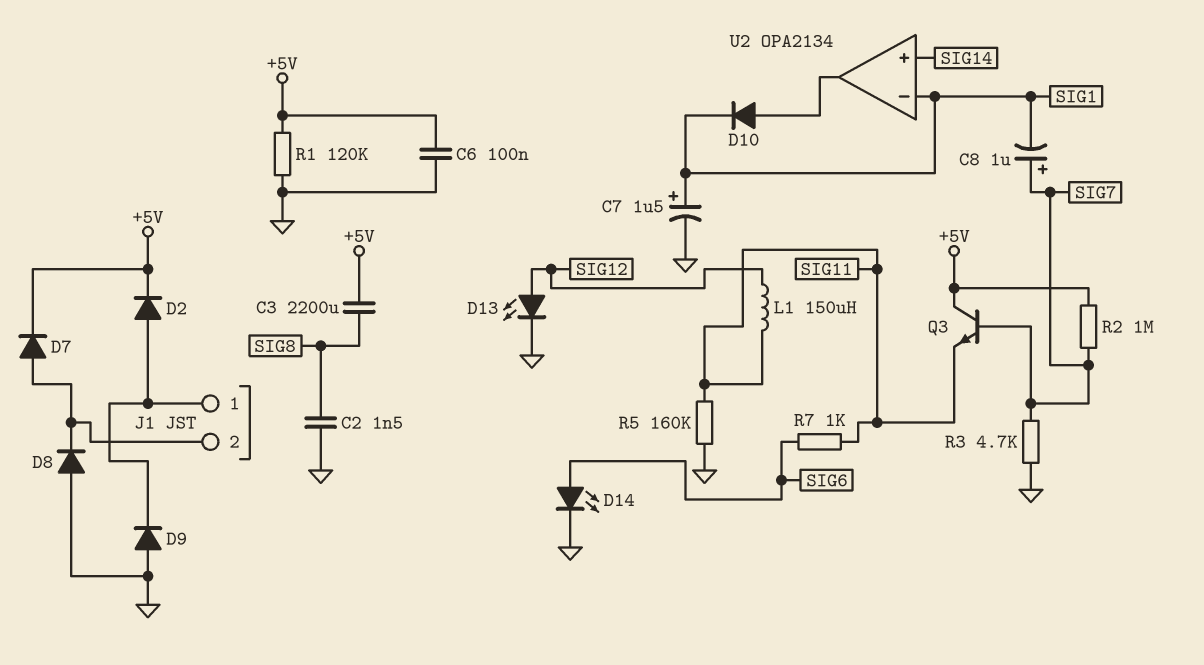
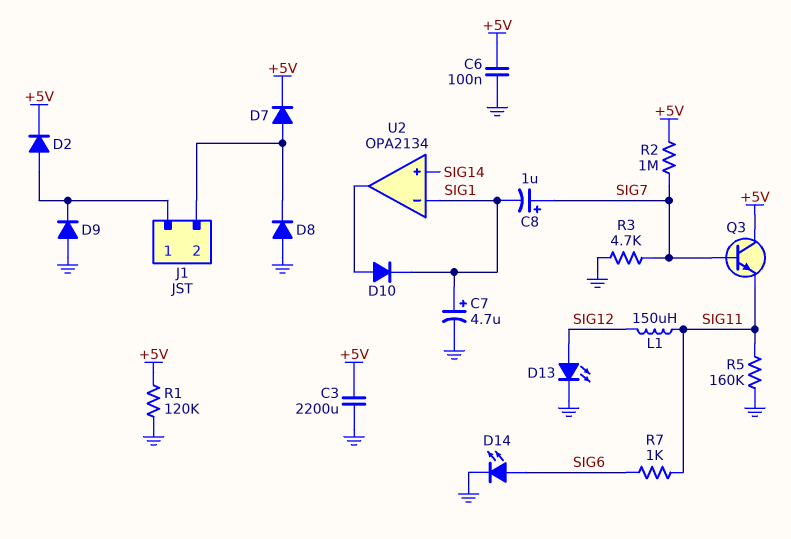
C2: 1.5nF (GND, SIG8) -> none
C3: 2200uF (+5V, SIG8) -> 2200uF (+5V, GND)
C7: 1.5uF (plus SIG1, minus GND) -> 4.7uF (plus SIG1, minus GND)

